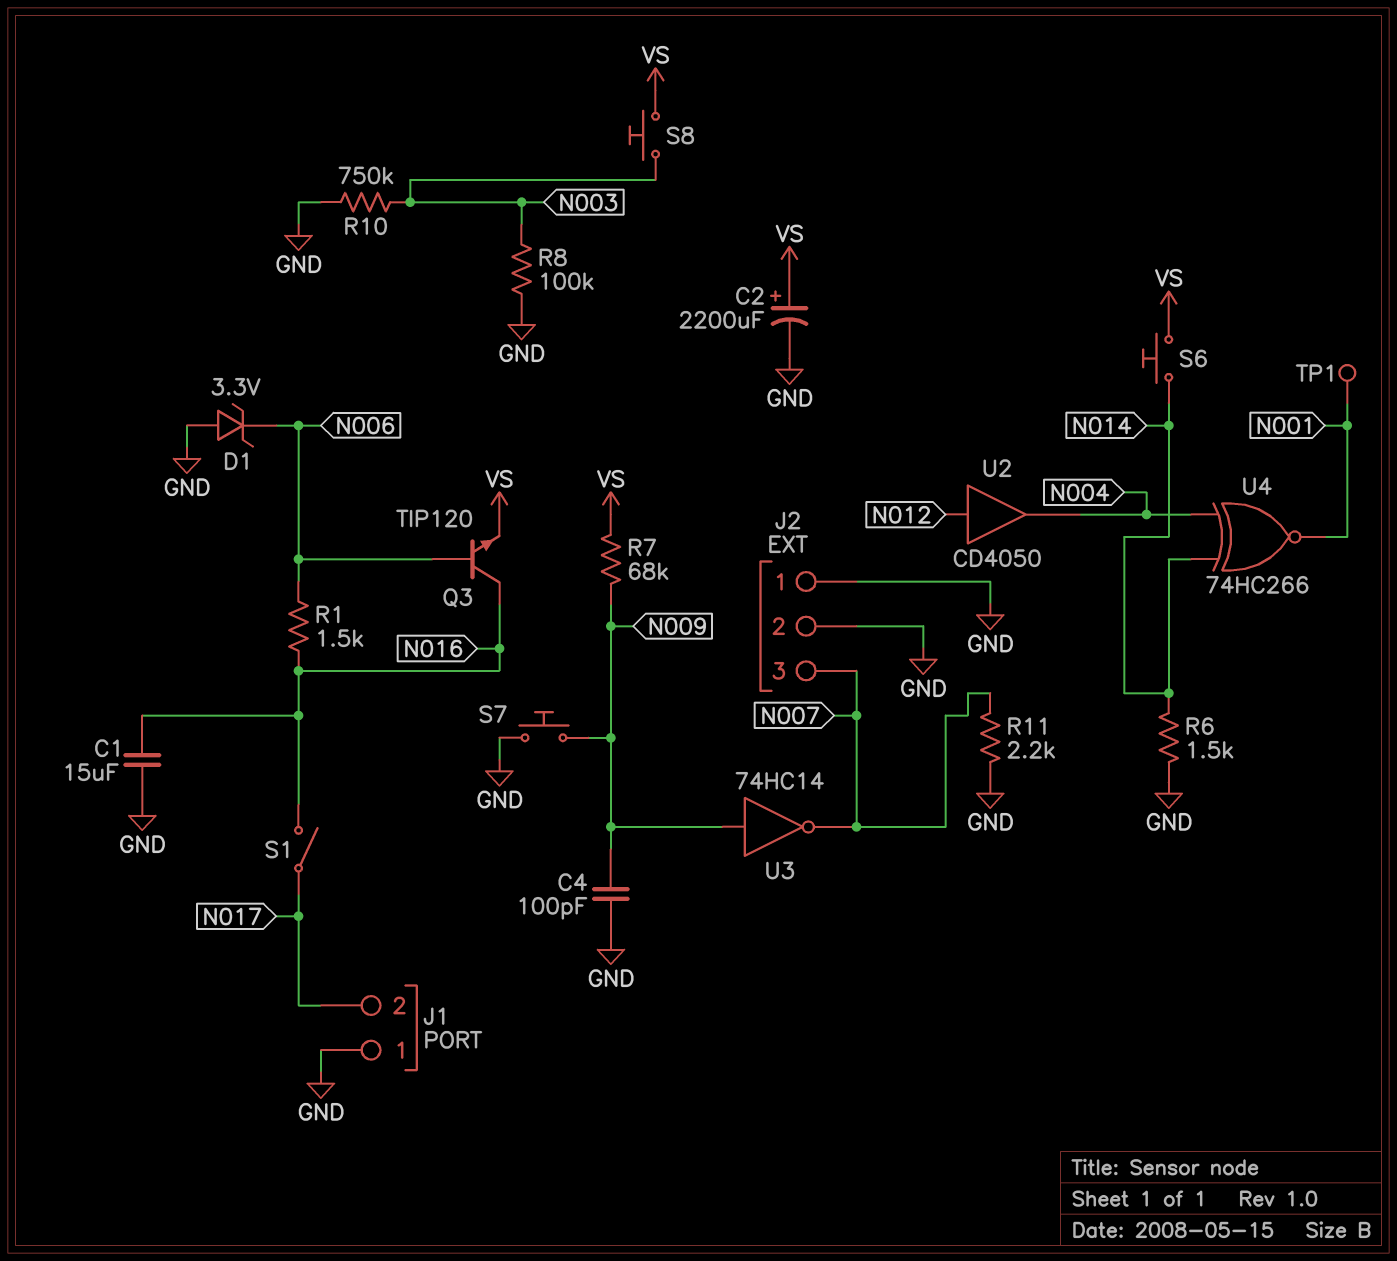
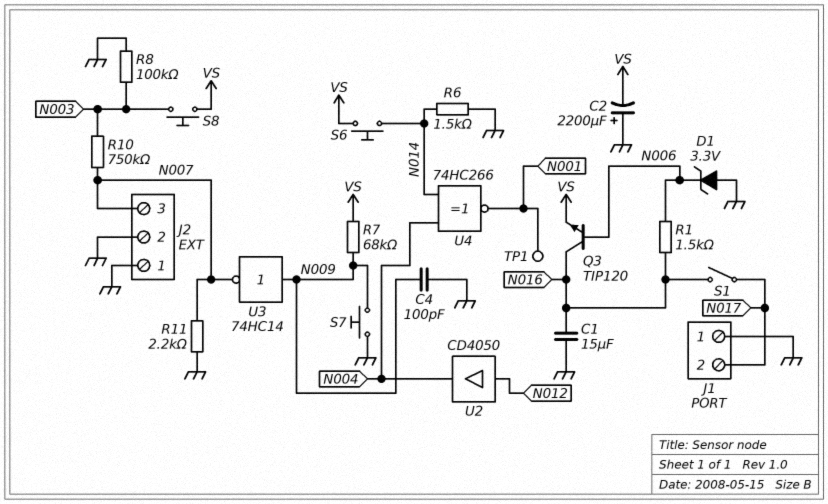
C2: 2200uF (plus VS, minus GND) -> 2200uF (plus GND, minus VS)
R10: 750k (GND, N003) -> 750k (N003, N007)

